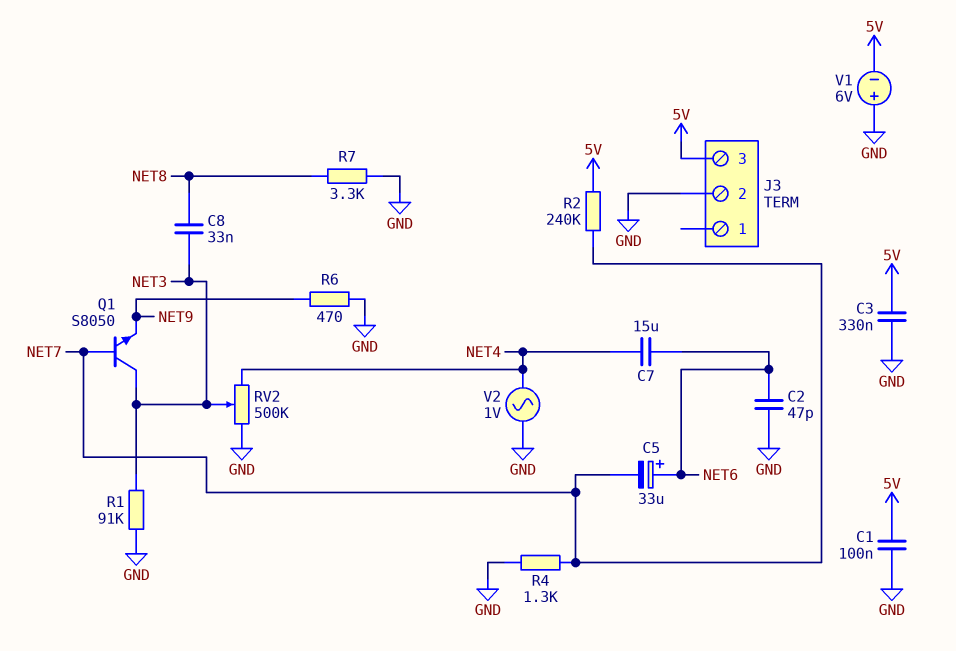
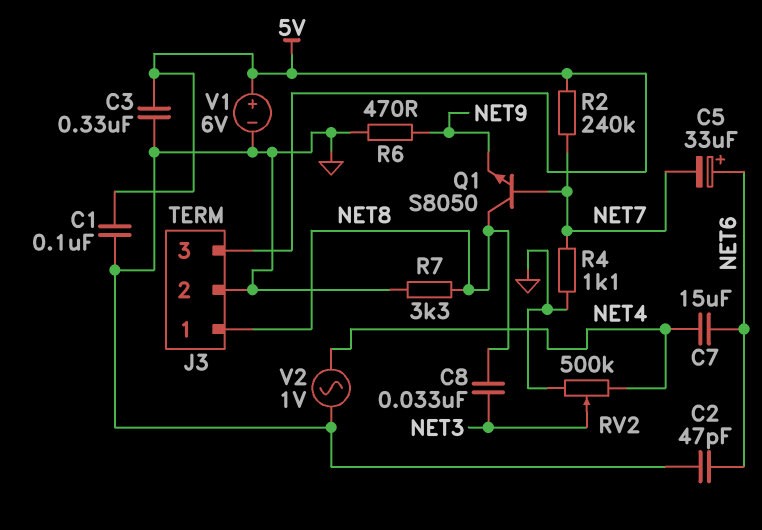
J3 pin 1: none -> NET8
Q1: NPN S8050 (B NET7, C NET3, E NET9) -> NPN S8050 (B NET7, C NET8, E NET9)
R1: 91k (GND, NET3) -> none
R4: 1.3k (GND, NET7) -> 1.1k (GND, NET7)
V1: 6V (plus GND, minus 5V) -> 6V (plus 5V, minus GND)

